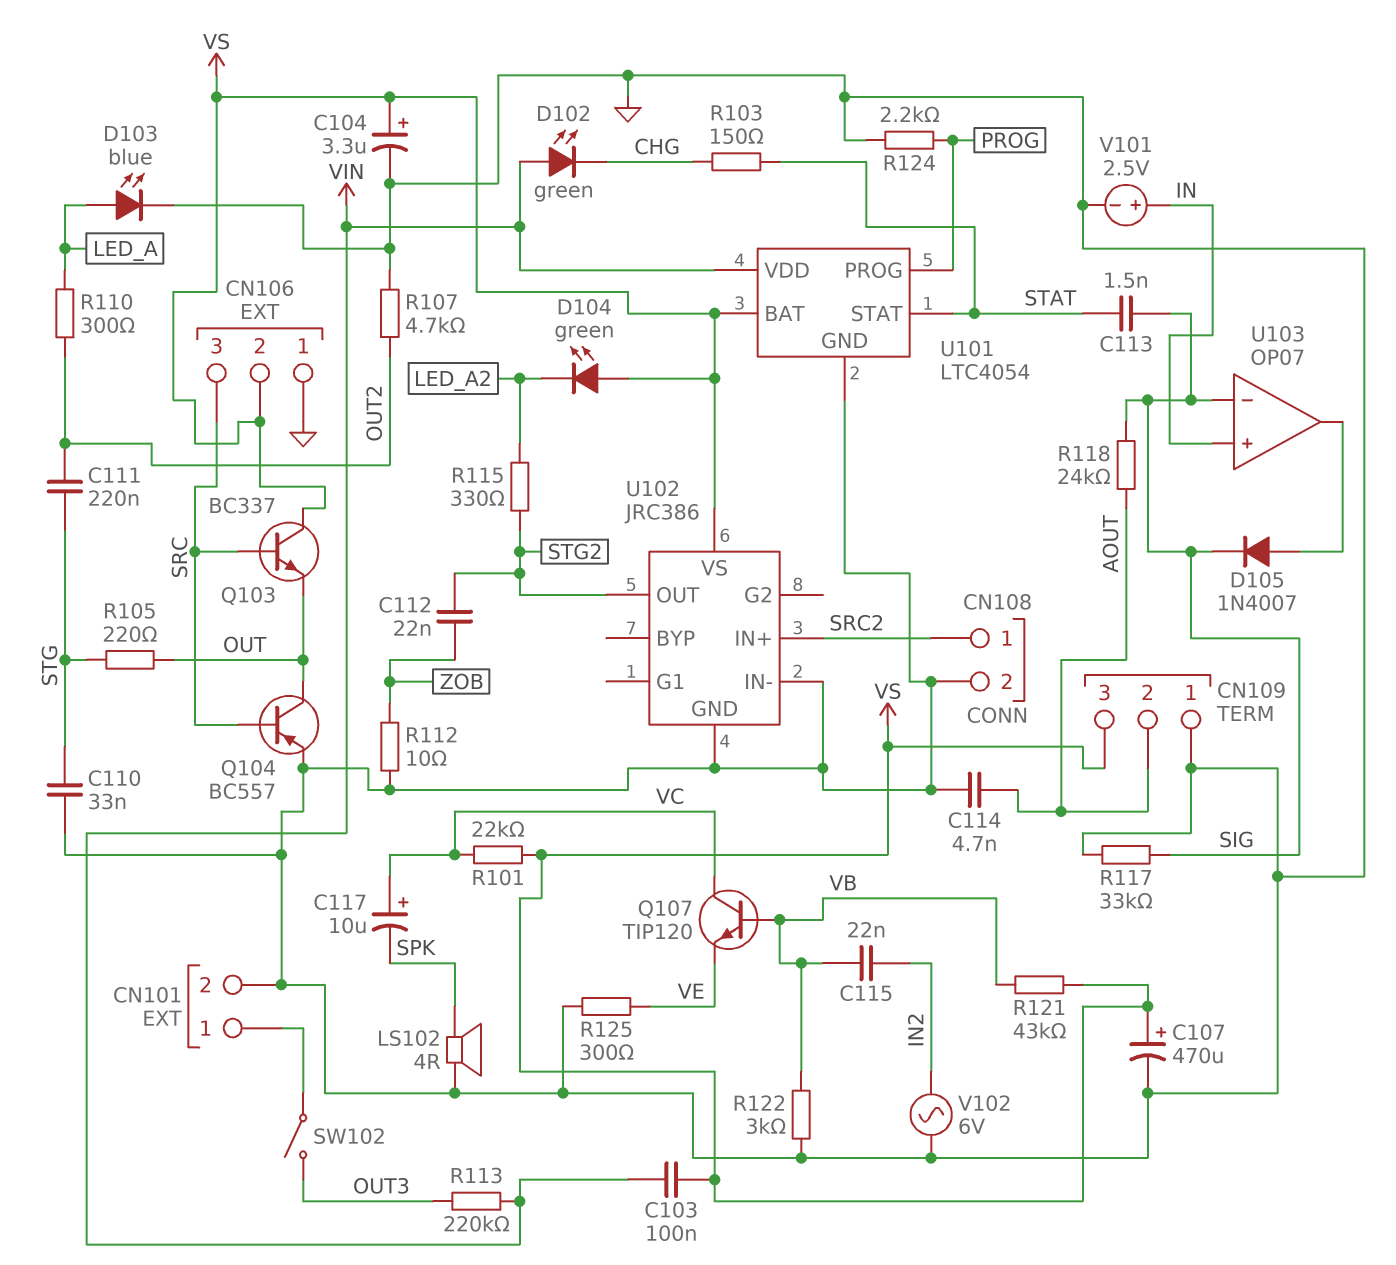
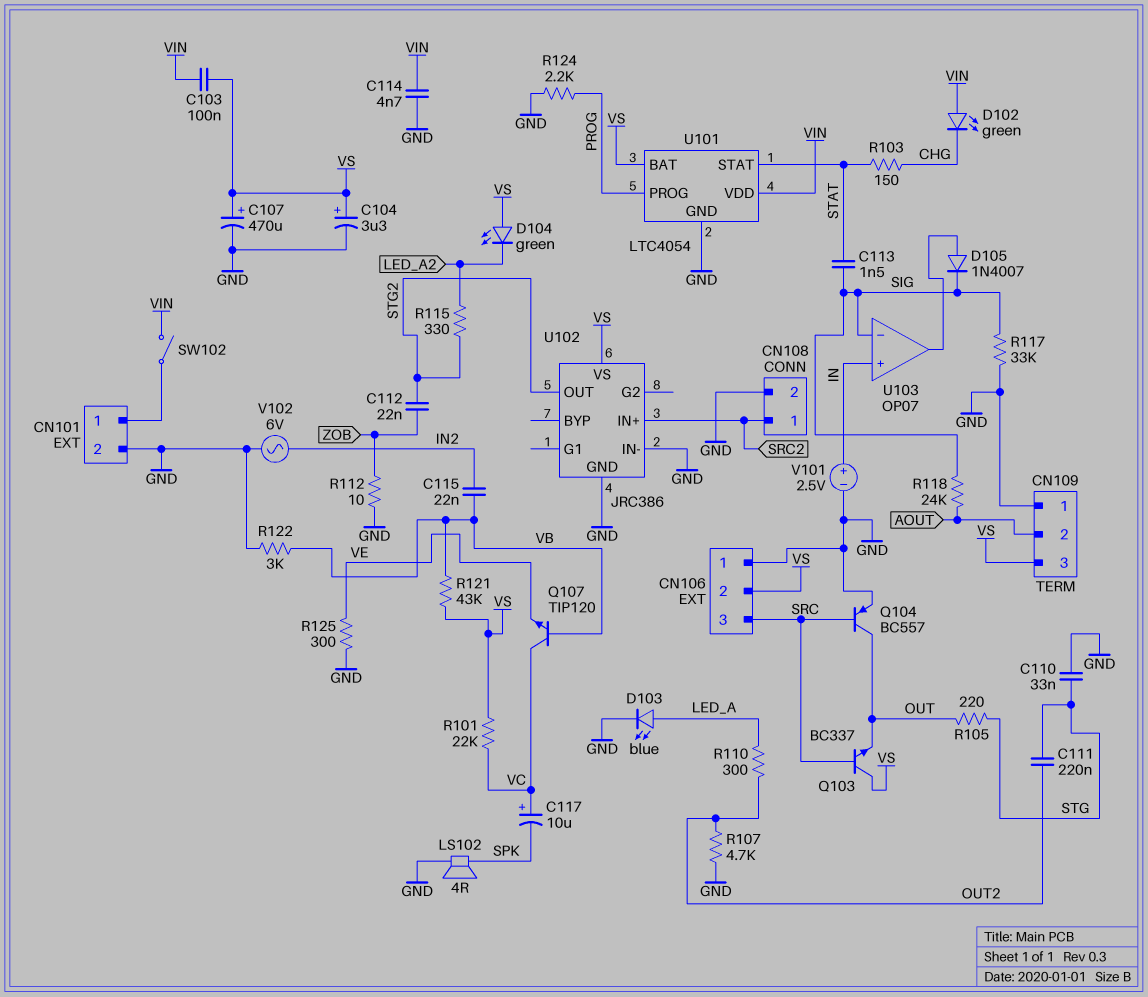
C114: 4.7nF (AOUT, GND) -> 4.7nF (GND, VIN)
R113: 220k (OUT3, VIN) -> none
SW102: switch (CN101/1, OUT3) -> switch (CN101/1, VIN)

